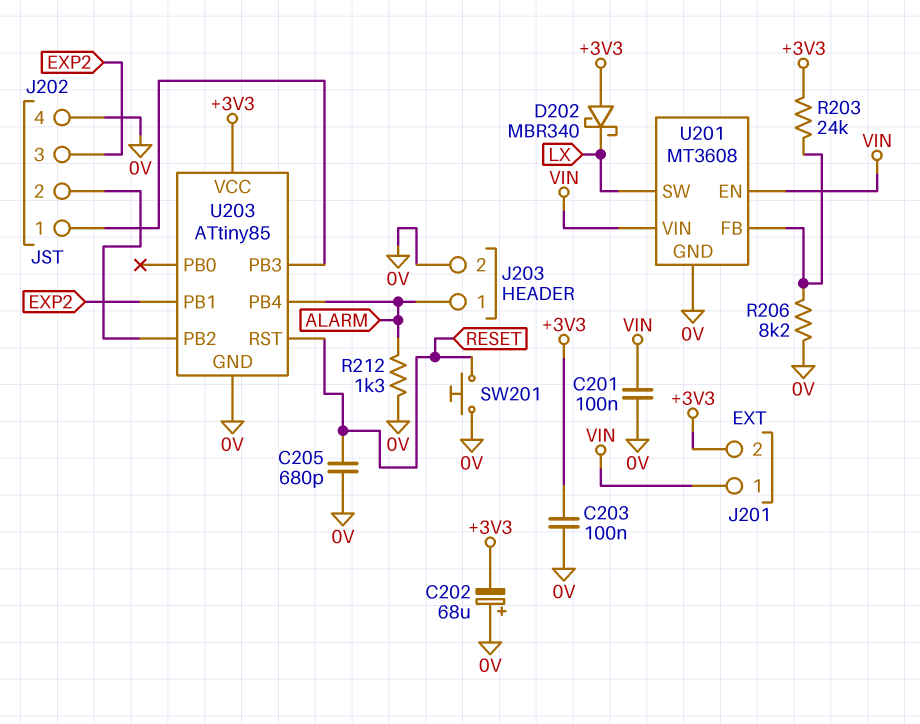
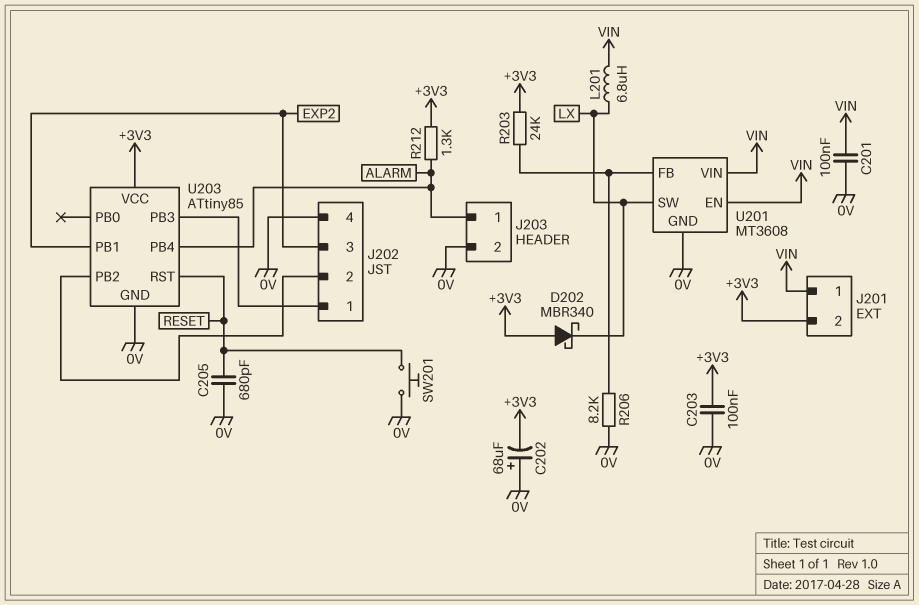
L201: none -> 6.8uH (LX, VIN)
R212: 1.3k (0V, ALARM) -> 1.3k (+3V3, ALARM)

